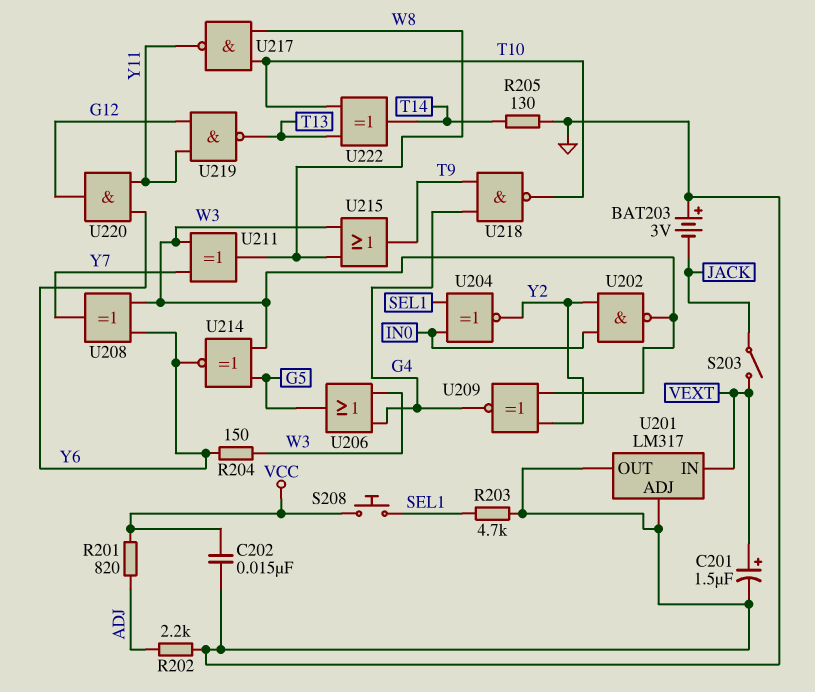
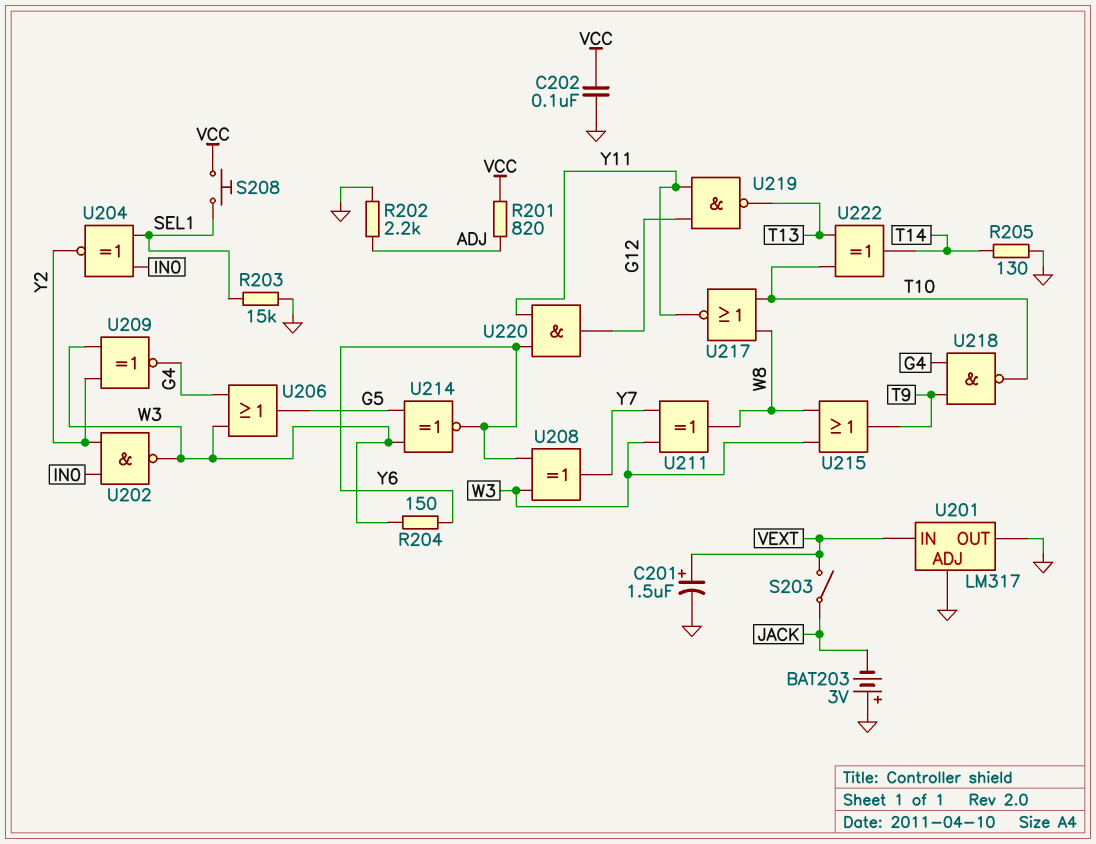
C202: 15nF (GND, VCC) -> 100nF (GND, VCC)
R203: 4.7k (GND, SEL1) -> 15k (GND, SEL1)
U217: NAND (in T10, in W8, out Y11) -> NOR (in T10, in W8, out Y11)

